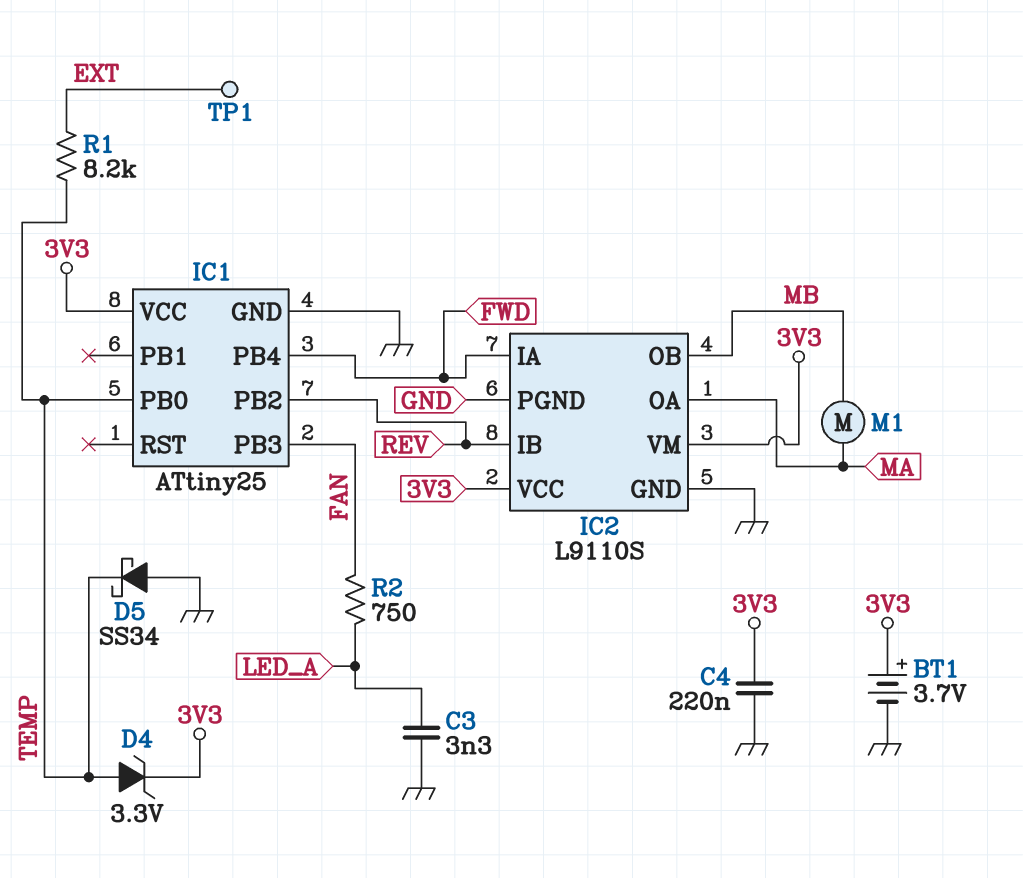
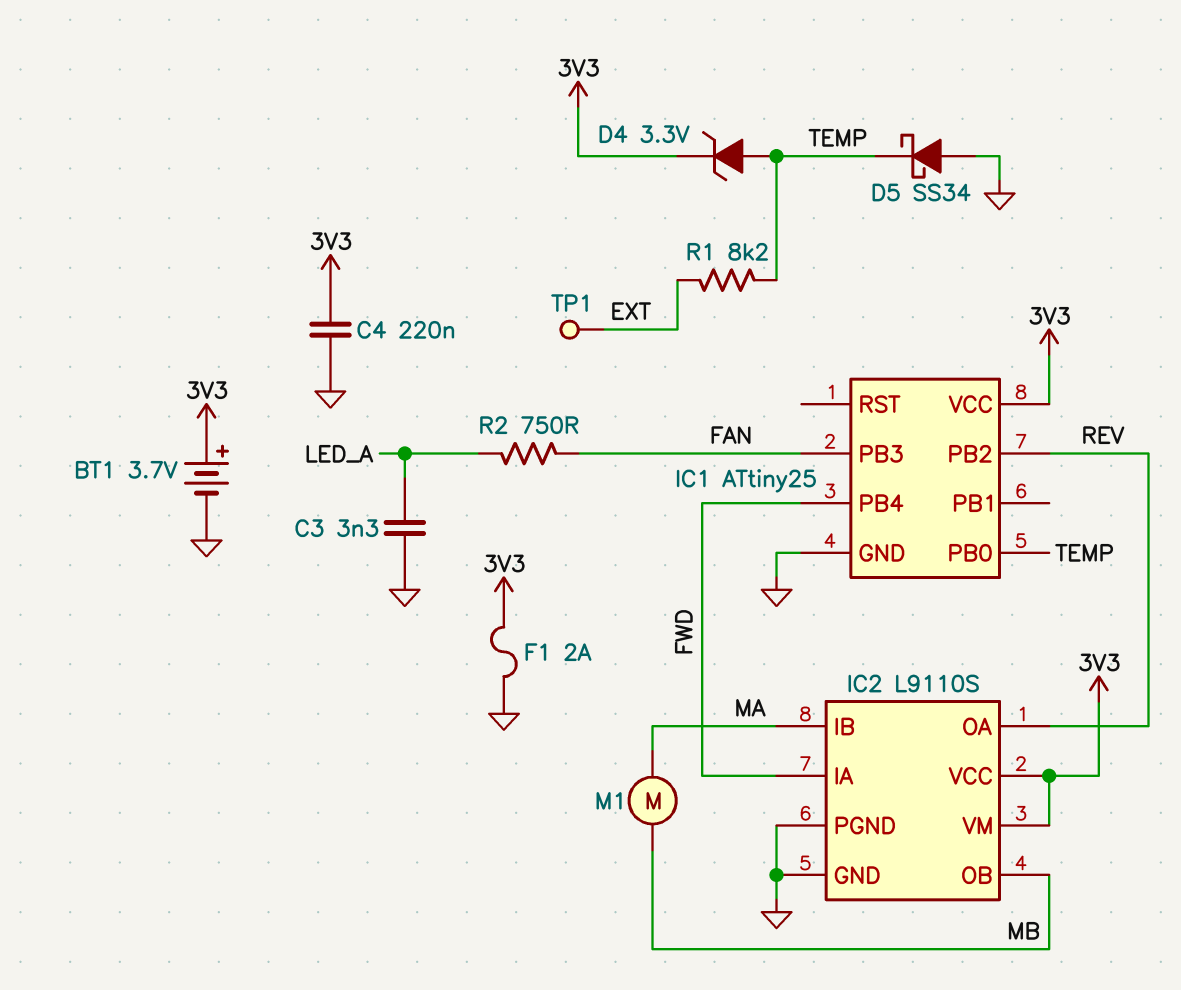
F1: none -> 2A (3V3, GND)
IC2 pin IB: REV -> MA
IC2 pin OA: MA -> REV

